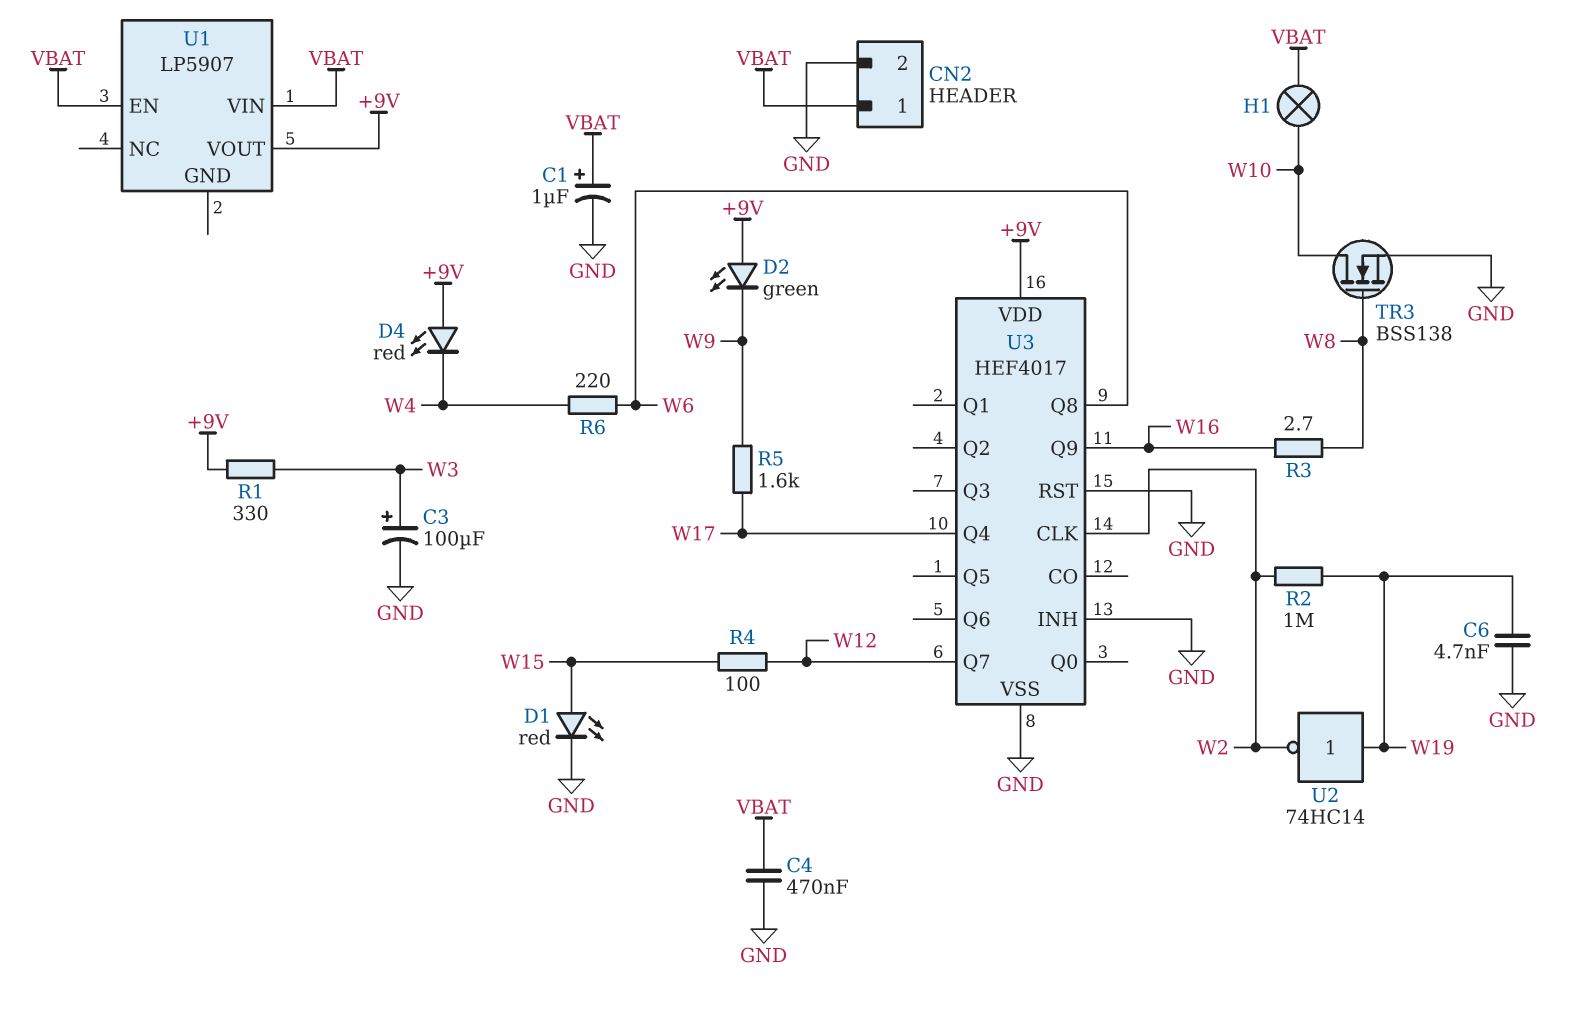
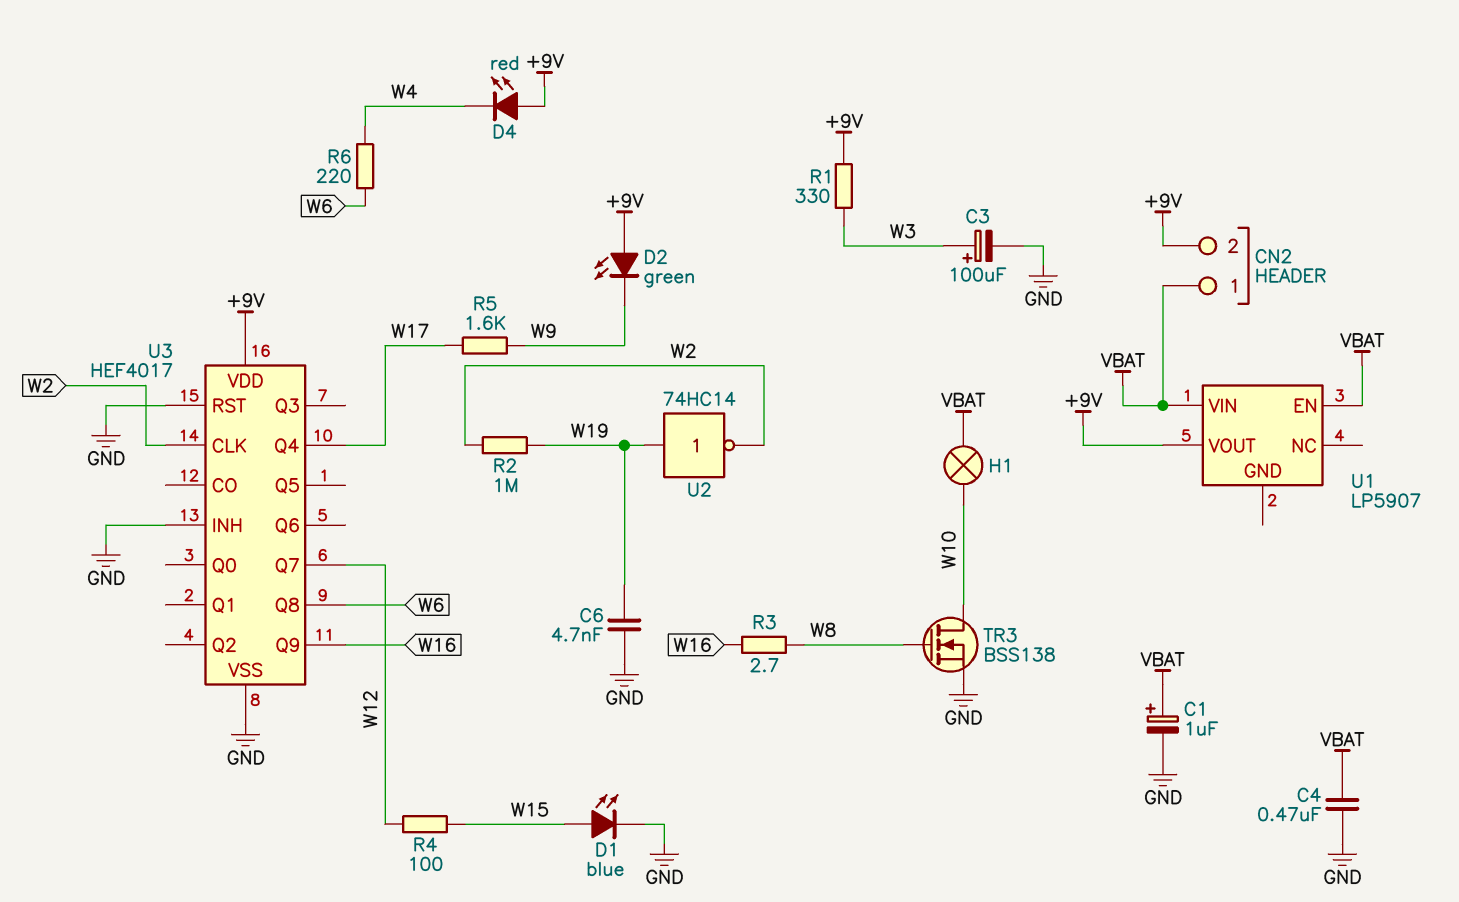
CN2 pin 2: GND -> +9V
D1: LED red (A W15, K GND) -> LED blue (A W15, K GND)

